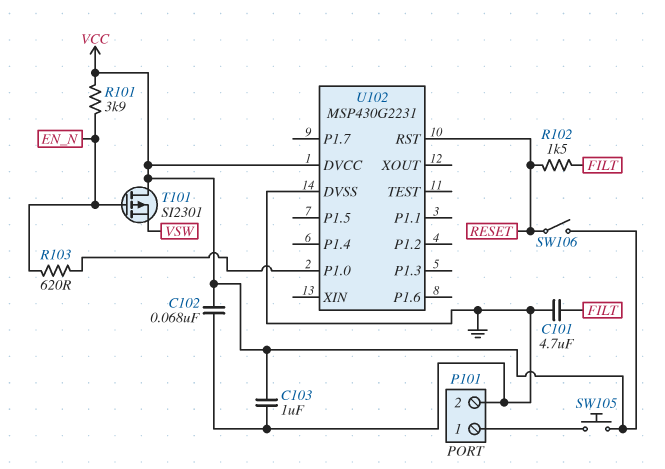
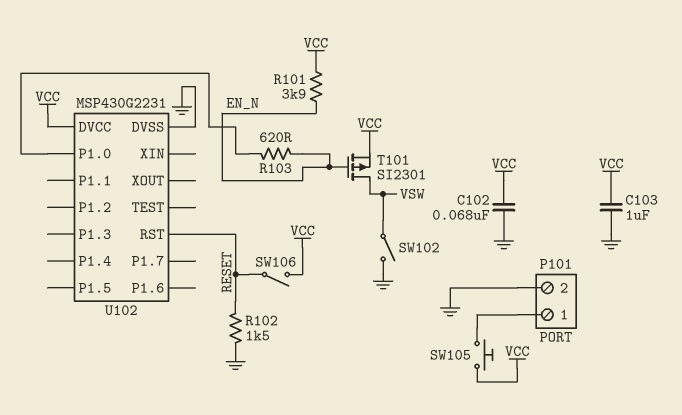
C101: 4.7uF (FILT, GND) -> none
R102: 1.5k (FILT, RESET) -> 1.5k (GND, RESET)
SW102: none -> switch (GND, VSW)
T101: PMOS SI2301 (G EN_N, D VCC, S VSW) -> PMOS SI2301 (G EN_N, D VSW, S VCC)

